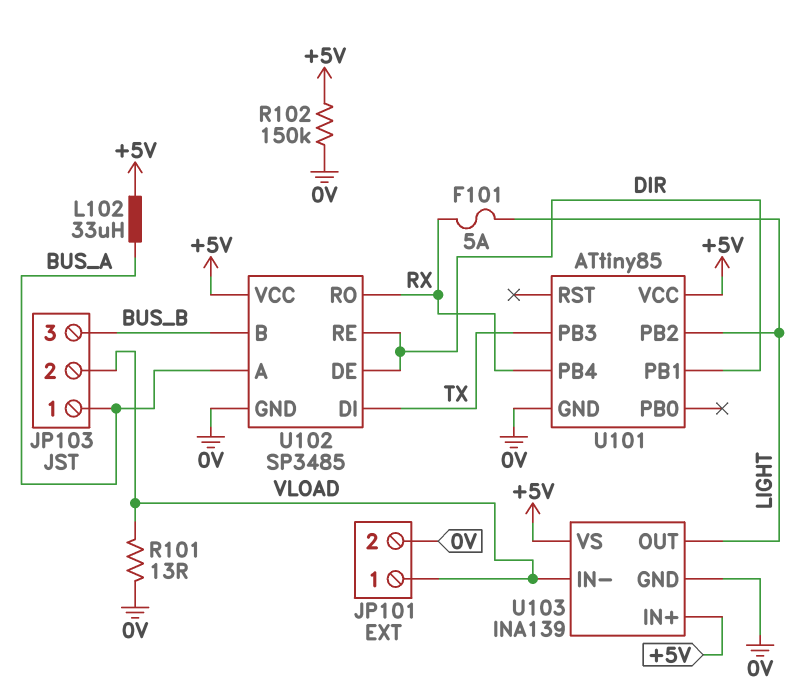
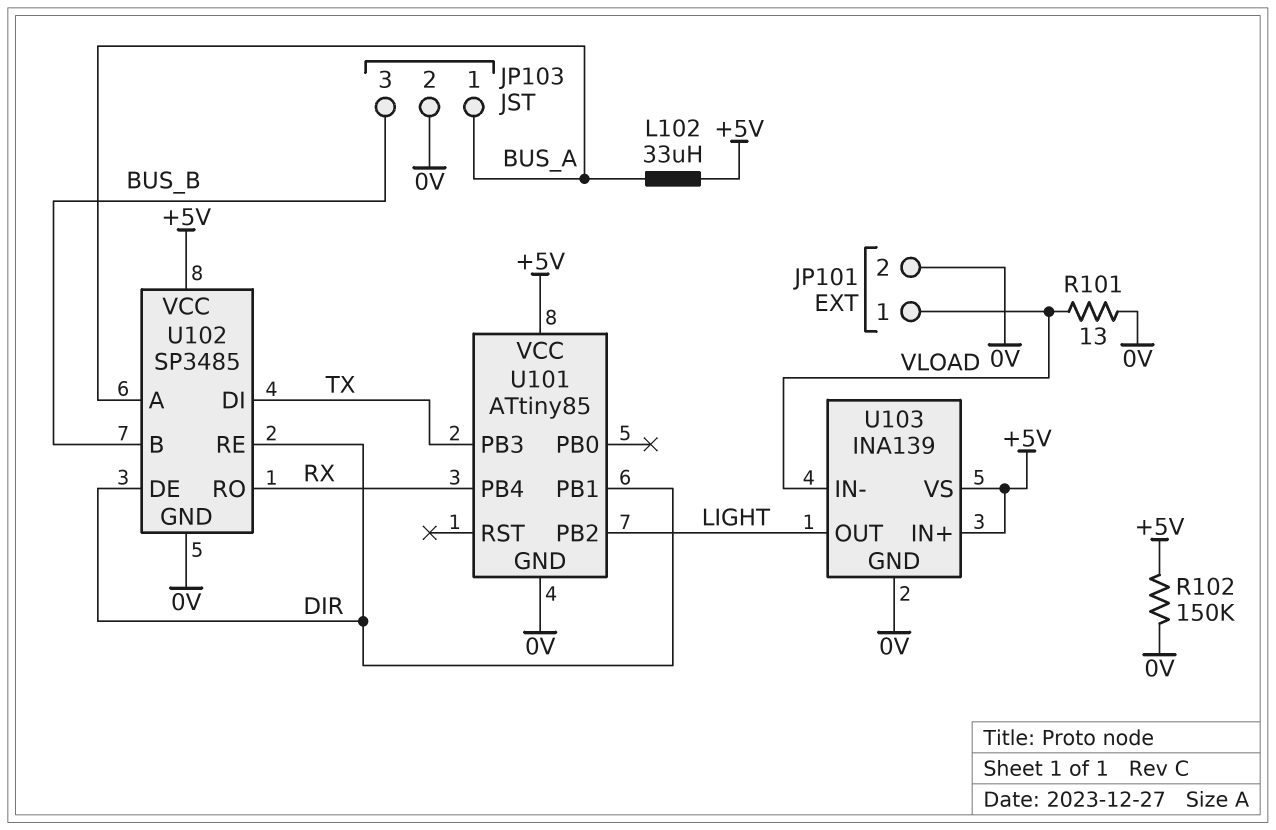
F101: 5A (LIGHT, RX) -> none
JP103 pin 2: VLOAD -> 0V

